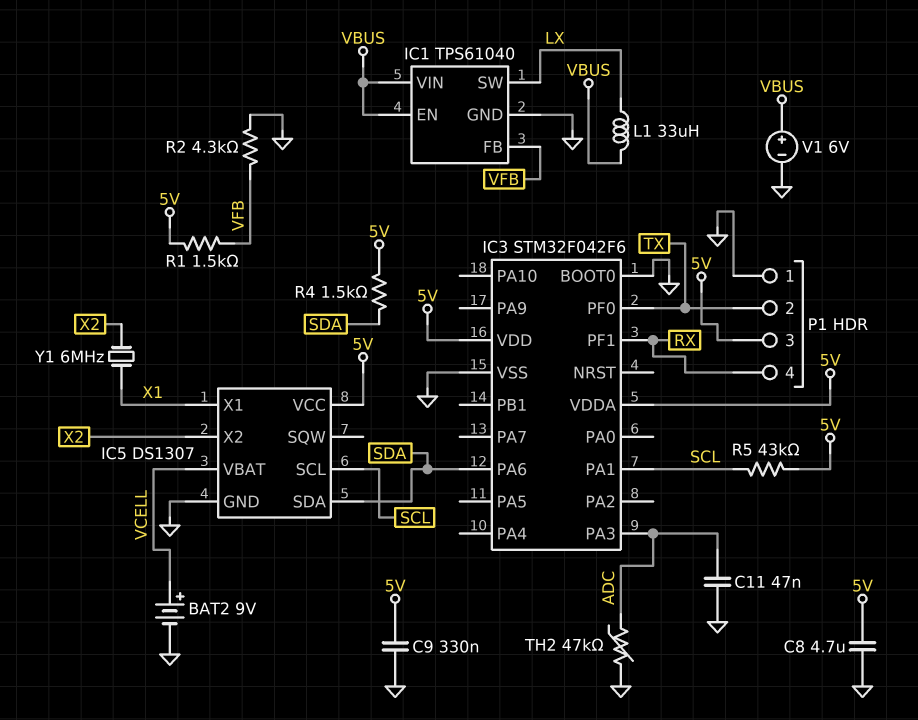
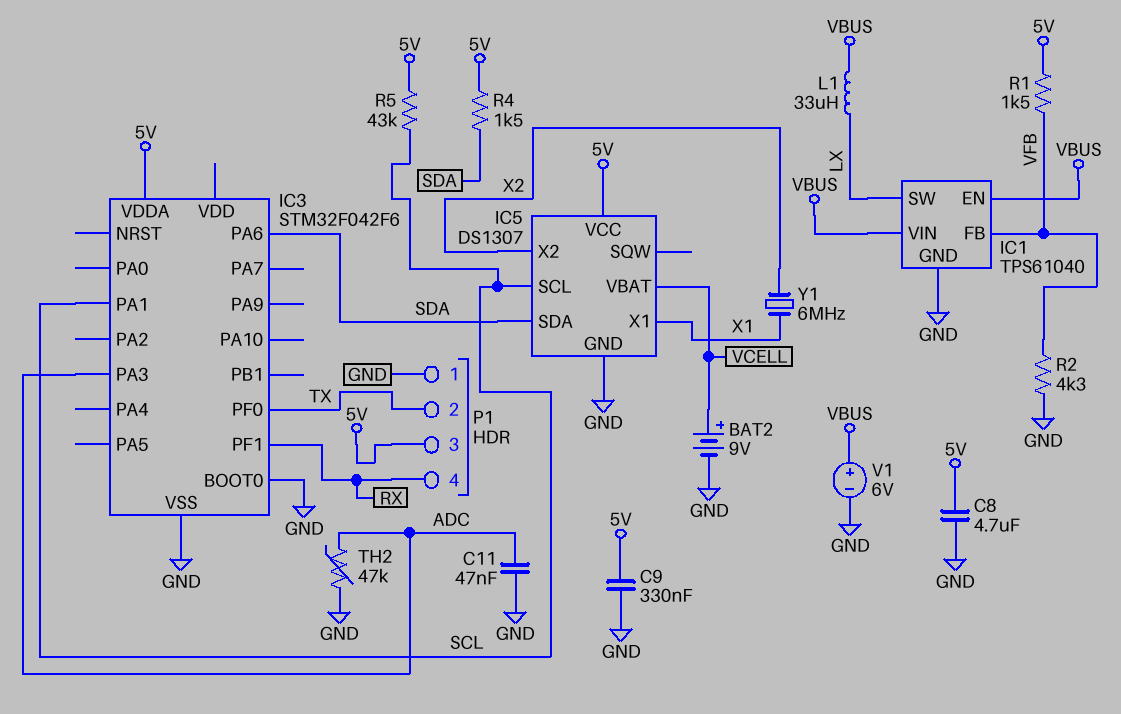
IC3 pin VDD: 5V -> none

